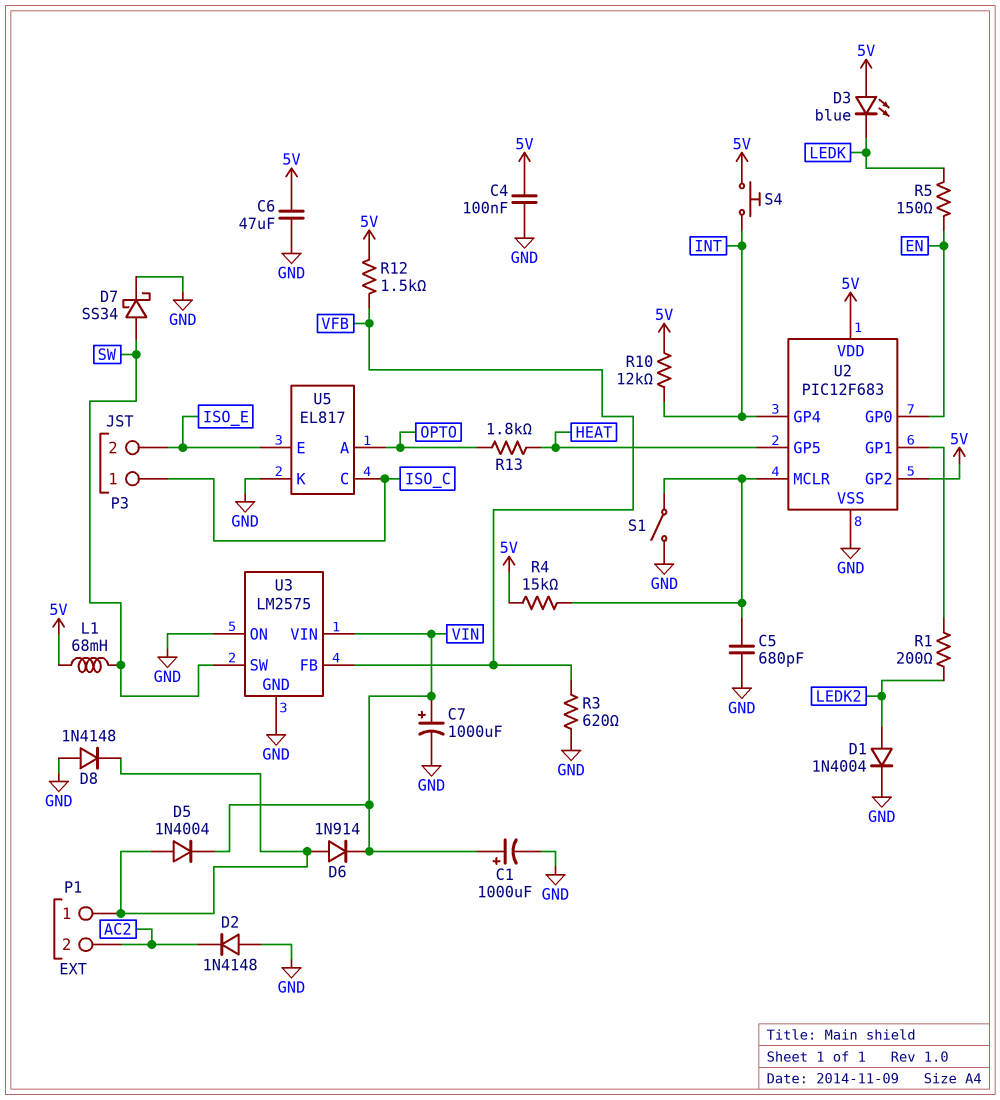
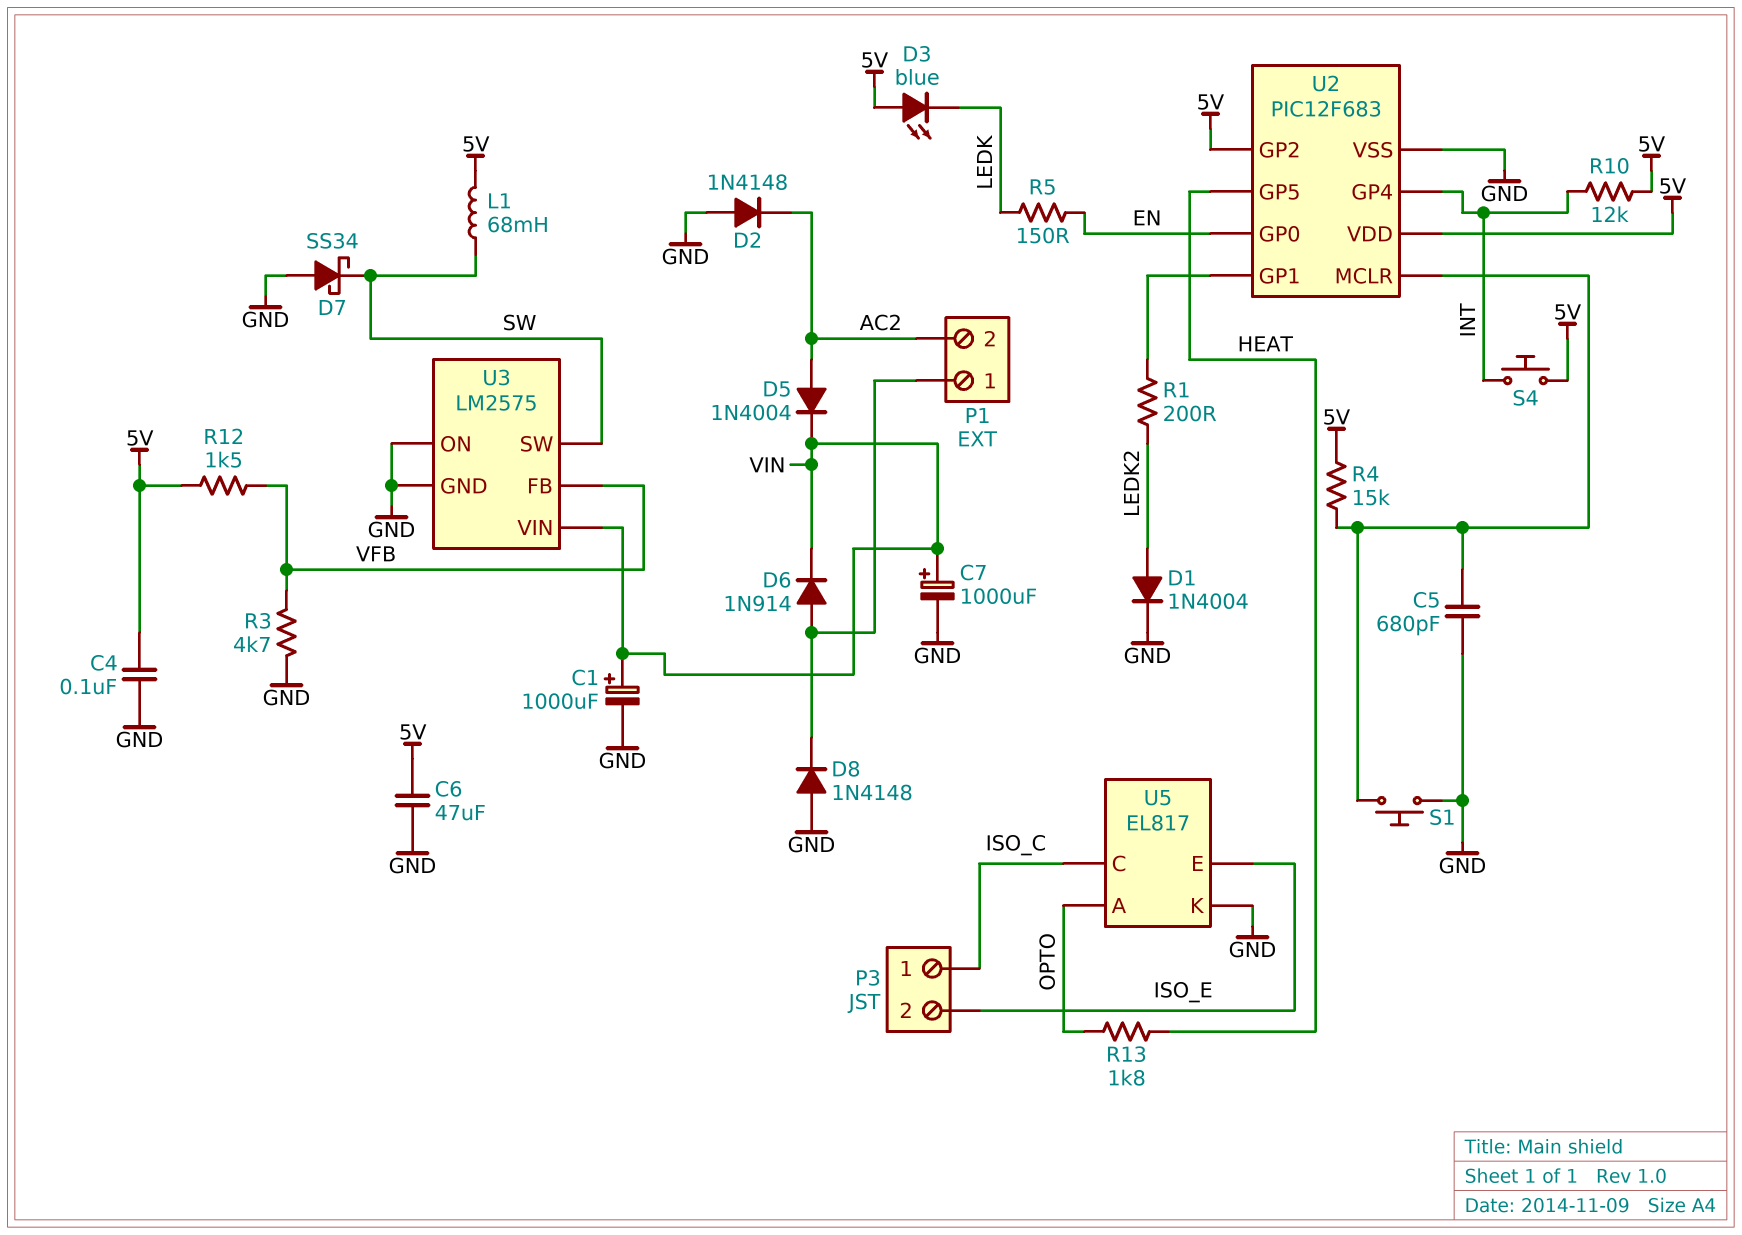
D5: diode 1N4004 (A P1/1, K VIN) -> diode 1N4004 (A AC2, K VIN)
D7: schottky SS34 (A SW, K GND) -> schottky SS34 (A GND, K SW)
R3: 620 (GND, VFB) -> 4.7k (GND, VFB)
S1: switch (GND, U2/MCLR) -> button (GND, U2/MCLR)

